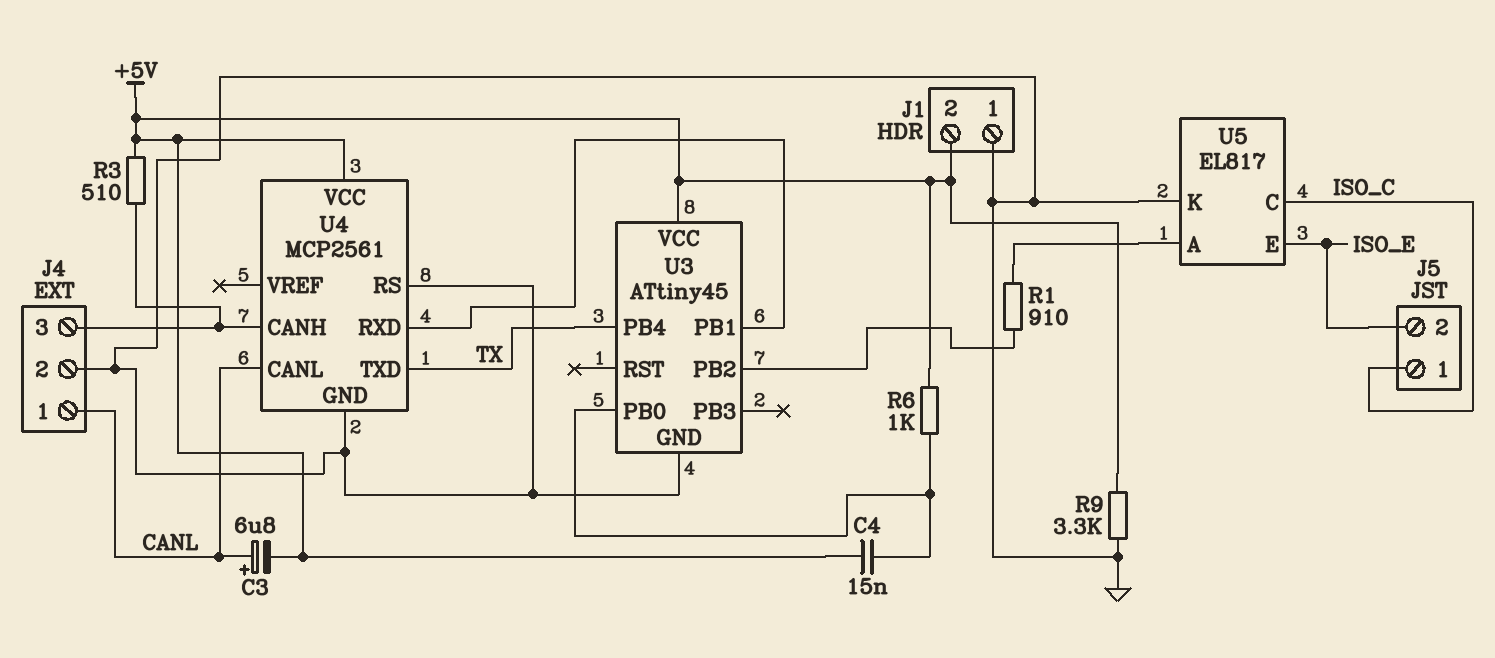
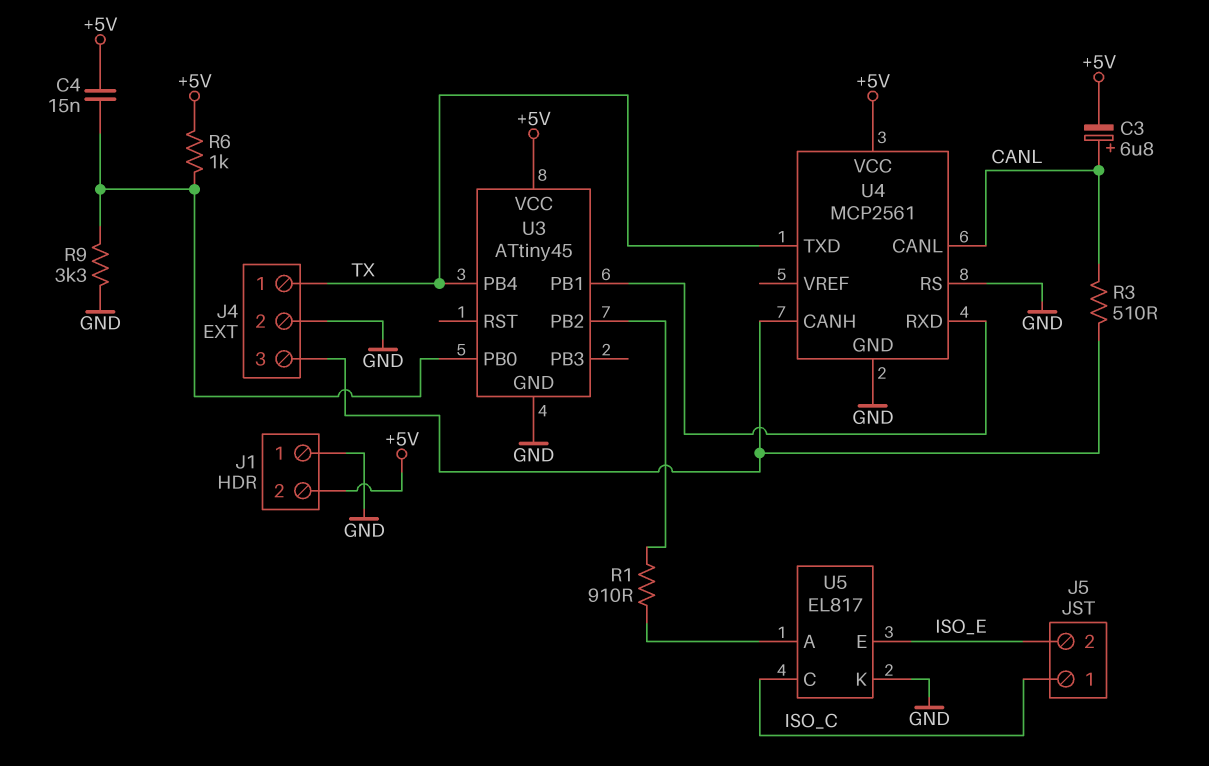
J4 pin 1: CANL -> TX
R3: 510 (+5V, J4/3) -> 510 (CANL, J4/3)
R9: 3.3k (+5V, GND) -> 3.3k (GND, U3/PB0)

